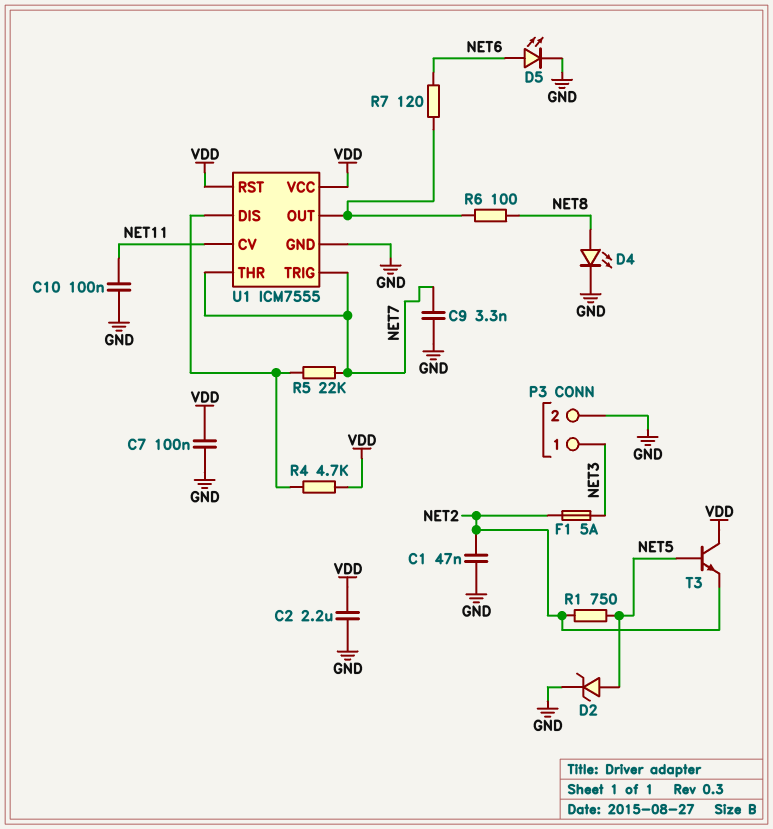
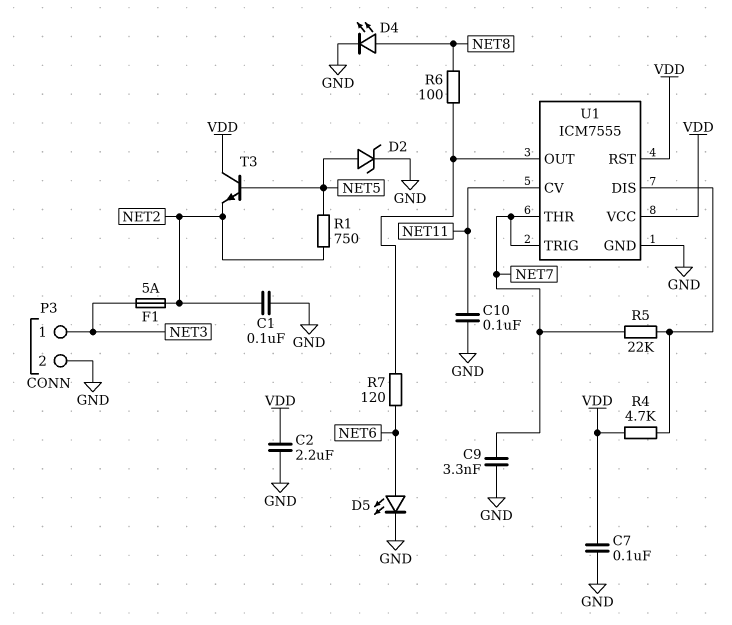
C1: 47nF (GND, NET2) -> 100nF (GND, NET2)

